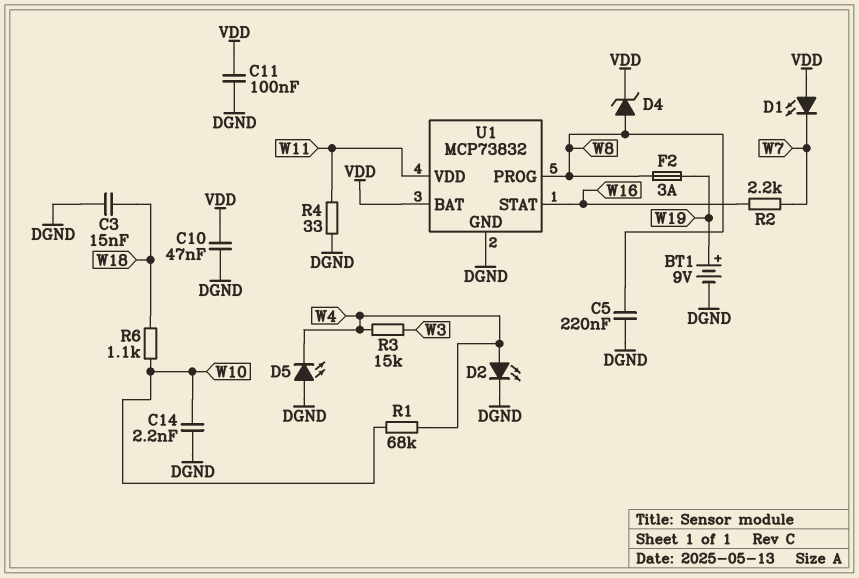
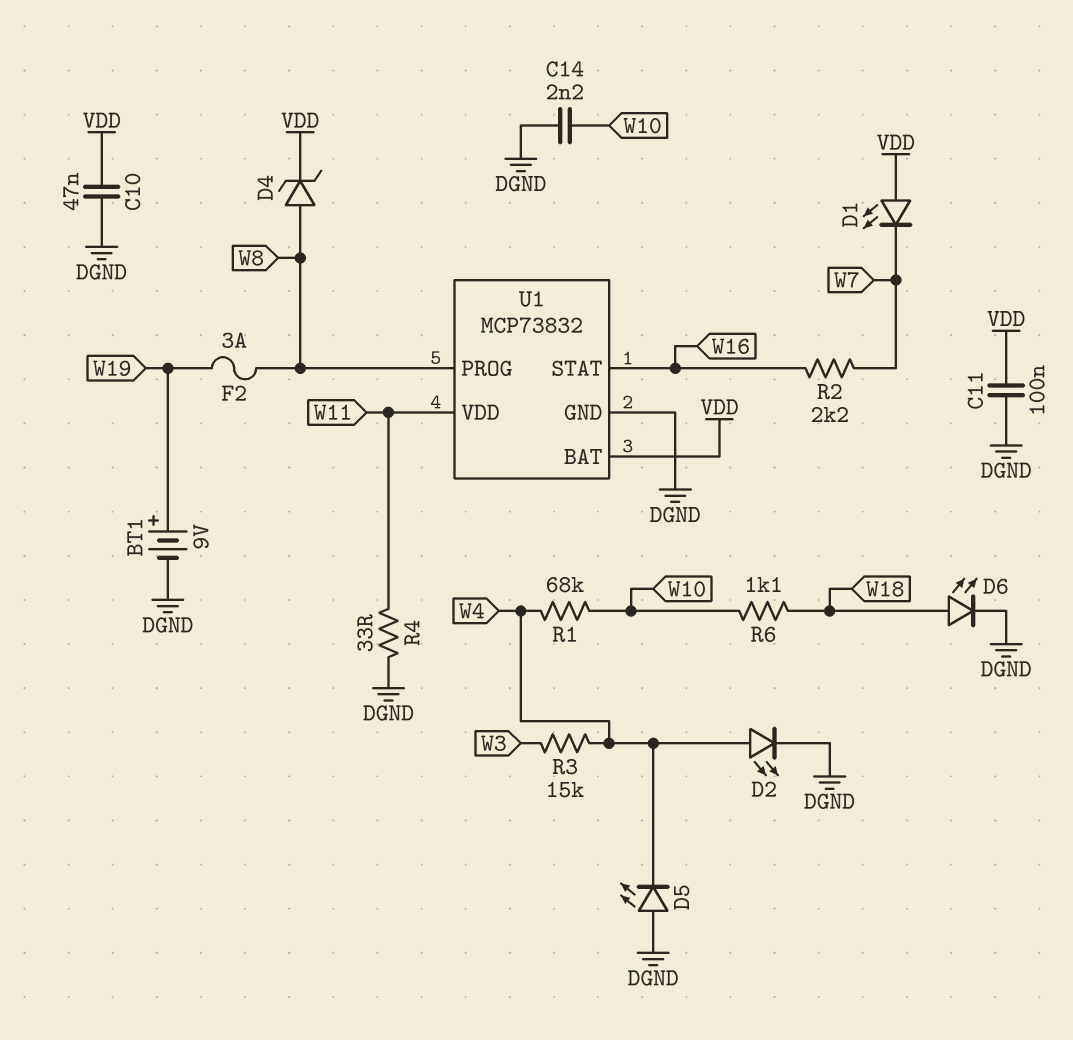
C3: 15nF (DGND, W18) -> none
C5: 220nF (DGND, W8) -> none
D6: none -> LED (A W18, K DGND)

